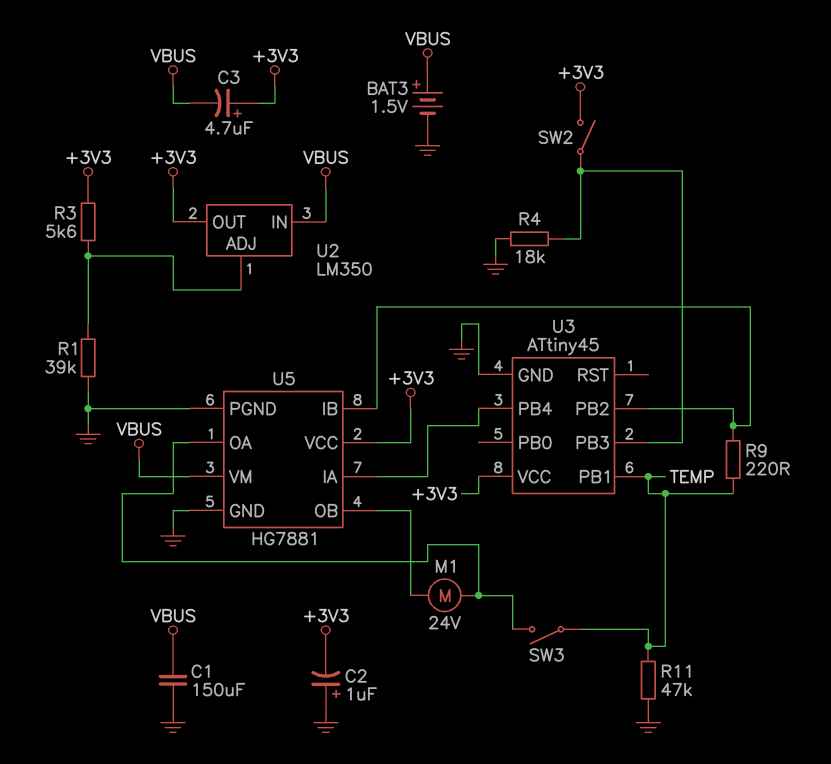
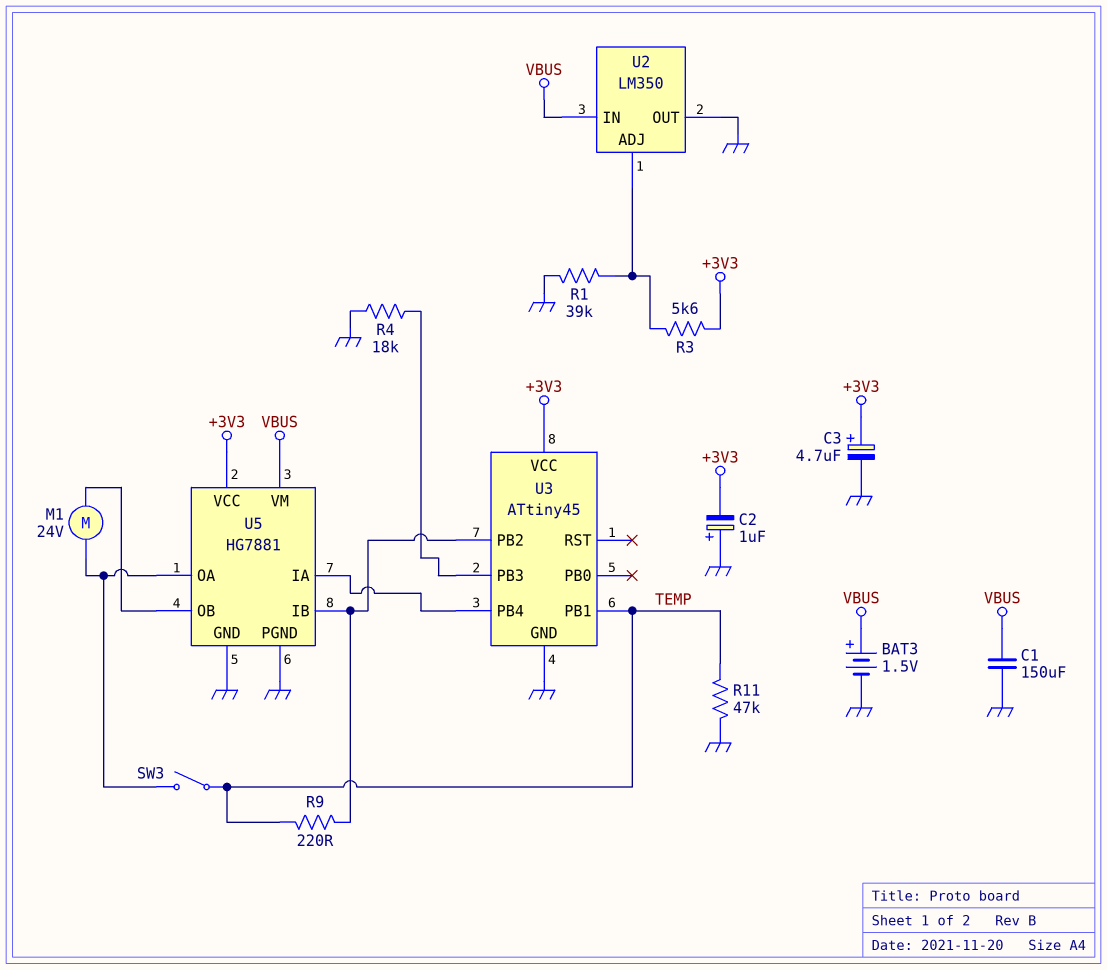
C3: 4.7uF (plus +3V3, minus VBUS) -> 4.7uF (plus +3V3, minus GND)
SW2: switch (+3V3, U3/PB3) -> none
U2 pin OUT: +3V3 -> GND

